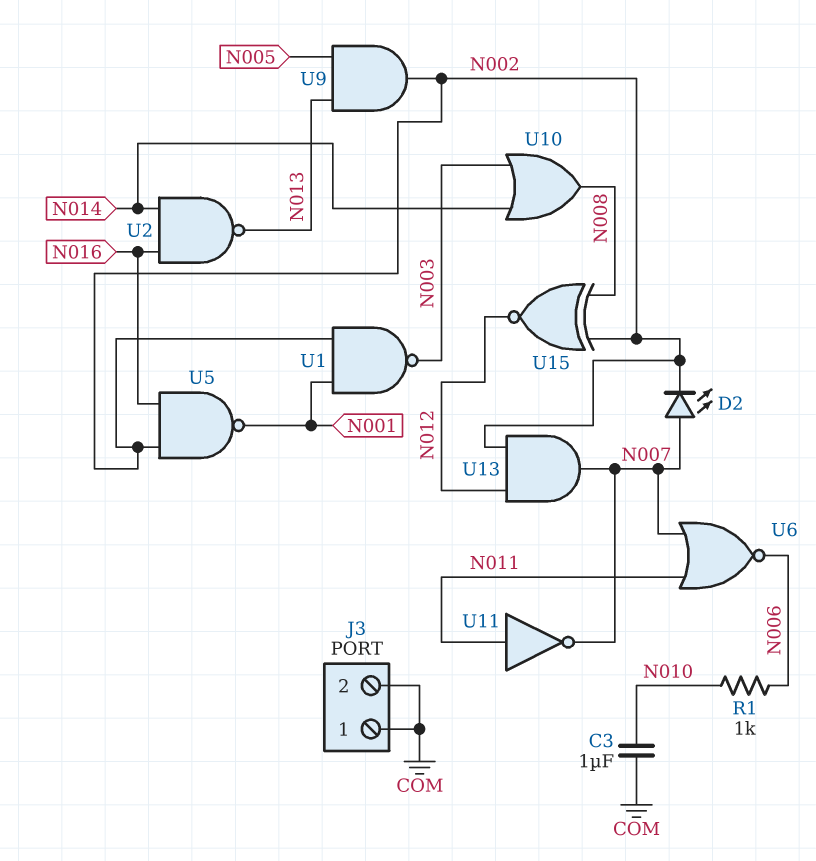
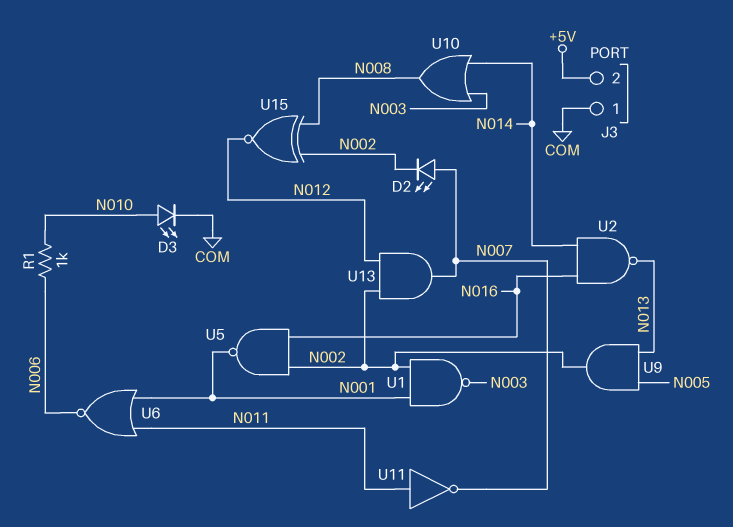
C3: 1uF (COM, N010) -> none
D3: none -> LED (A N010, K COM)
J3 pin 2: COM -> +5V
U6: NOR (in N007, in N011, out N006) -> NOR (in N001, in N011, out N006)

